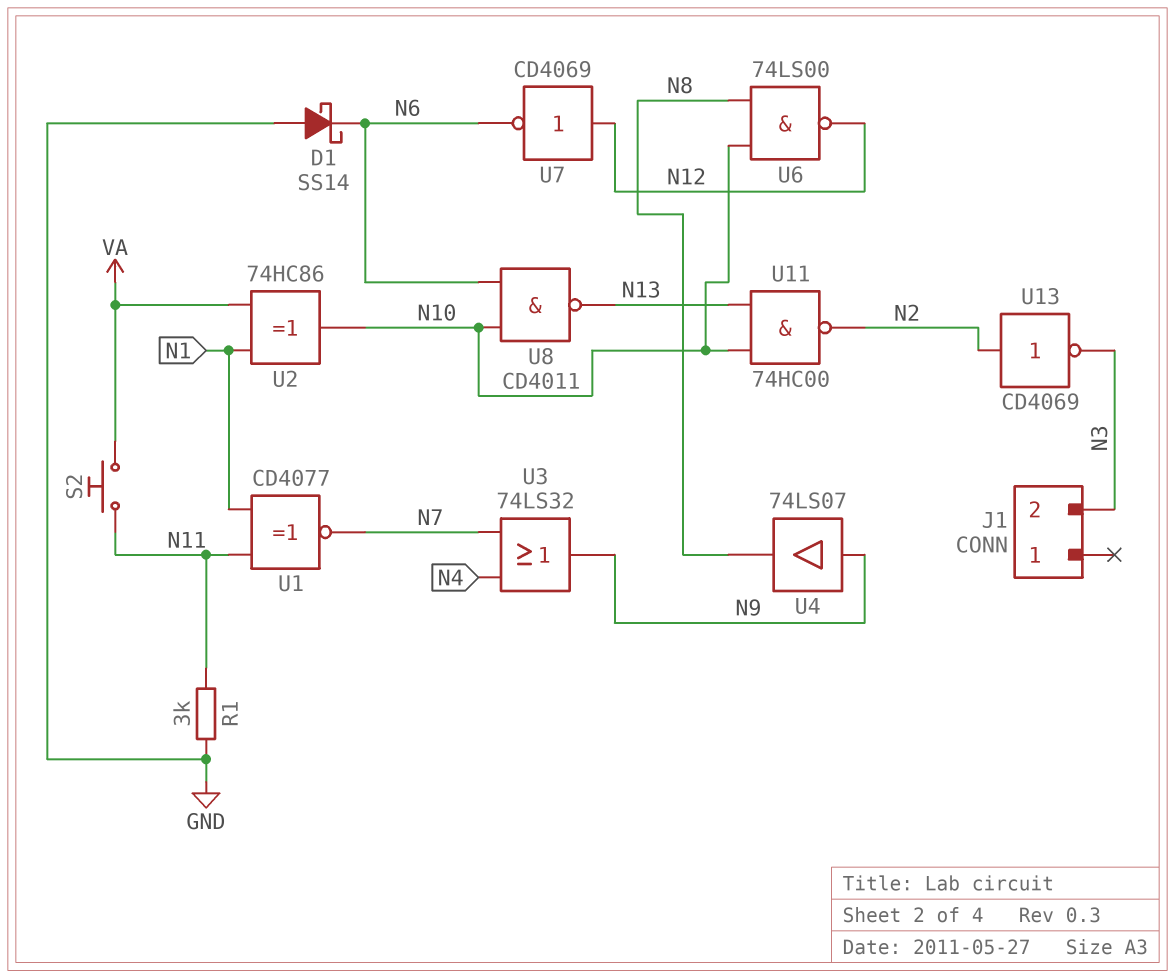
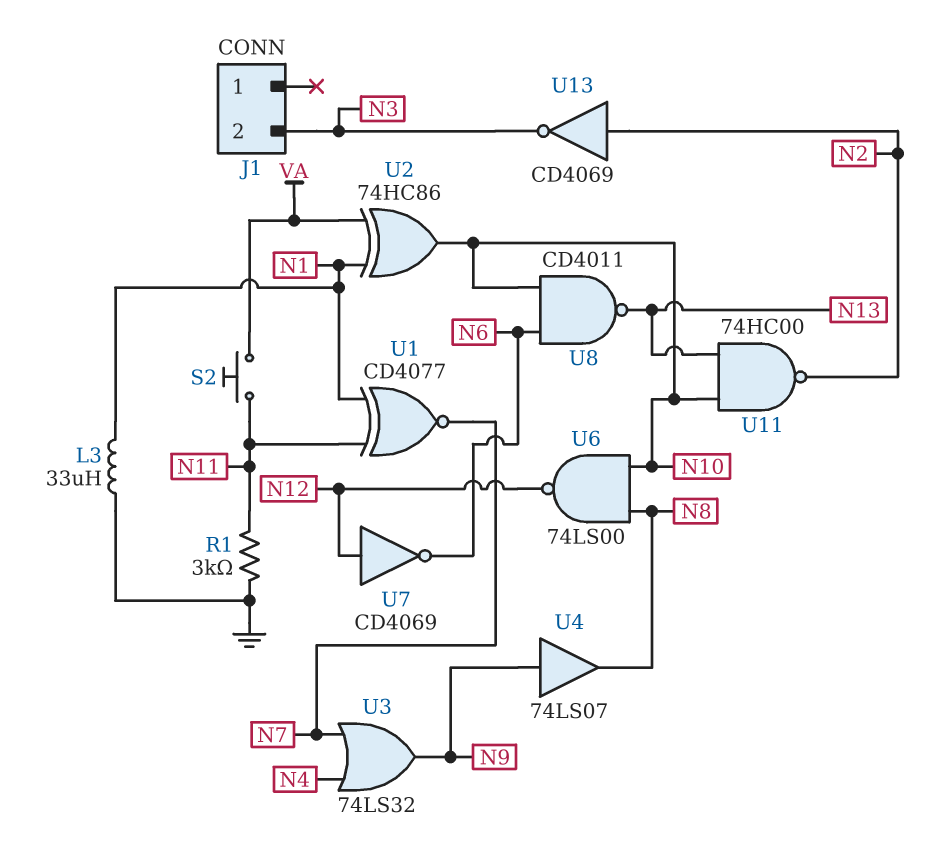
D1: schottky SS14 (A GND, K N6) -> none
L3: none -> 33uH (GND, N1)

